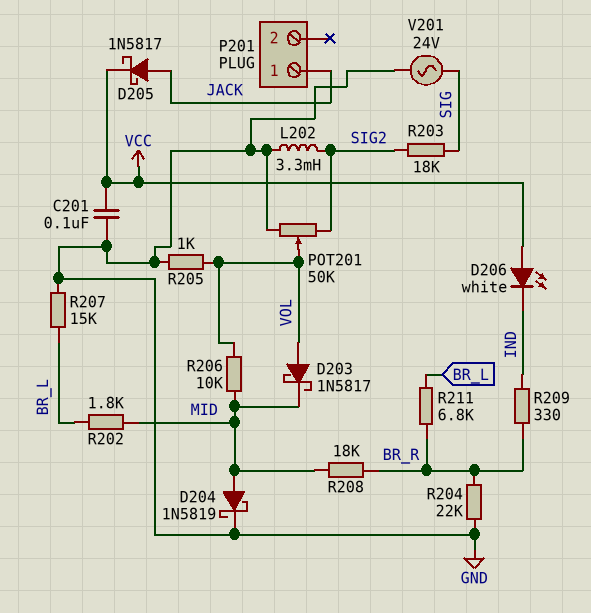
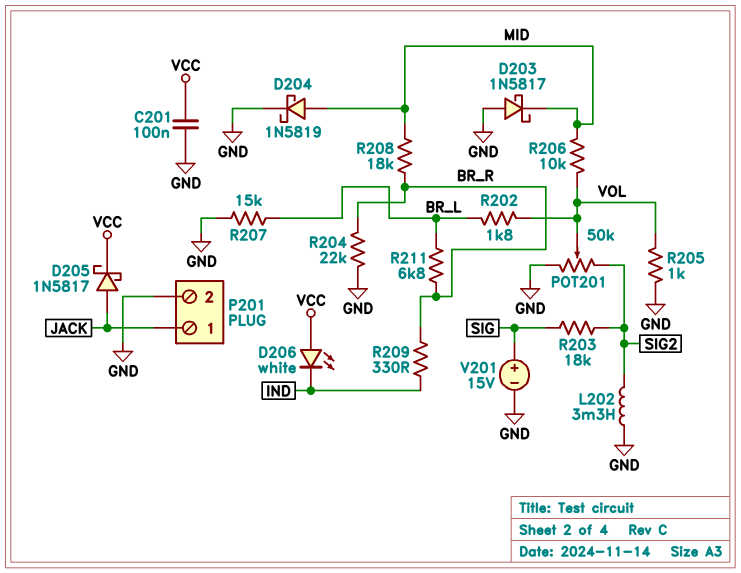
D203: schottky 1N5817 (A VOL, K MID) -> schottky 1N5817 (A GND, K MID)
P201 pin 2: none -> GND
R202: 1.8k (BR_L, MID) -> 1.8k (BR_L, VOL)
V201: AC 24V (GND, SIG) -> 15V (plus SIG, minus GND)

